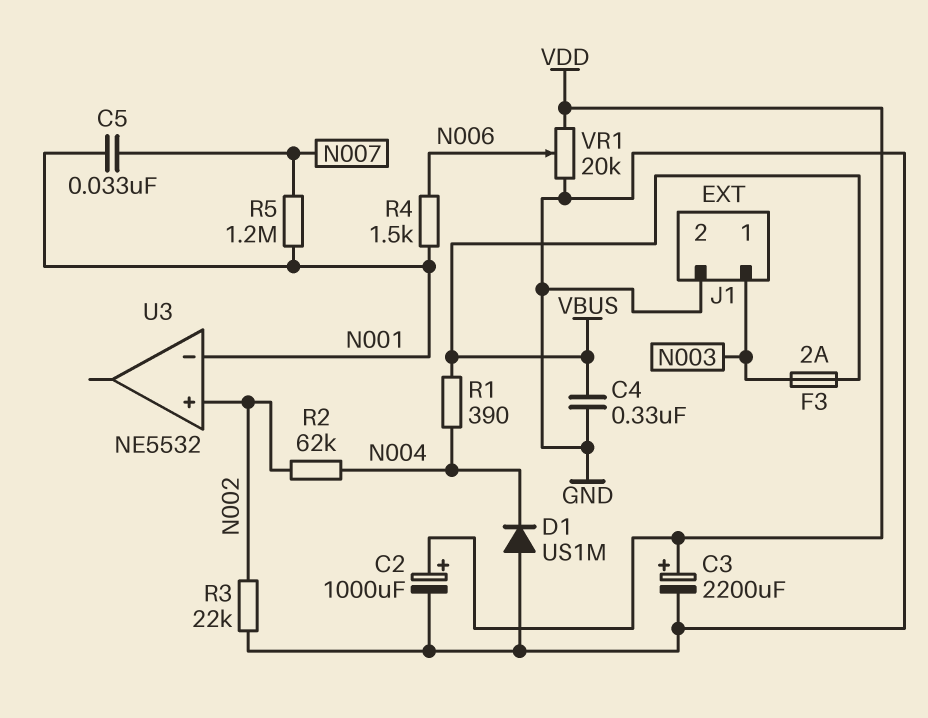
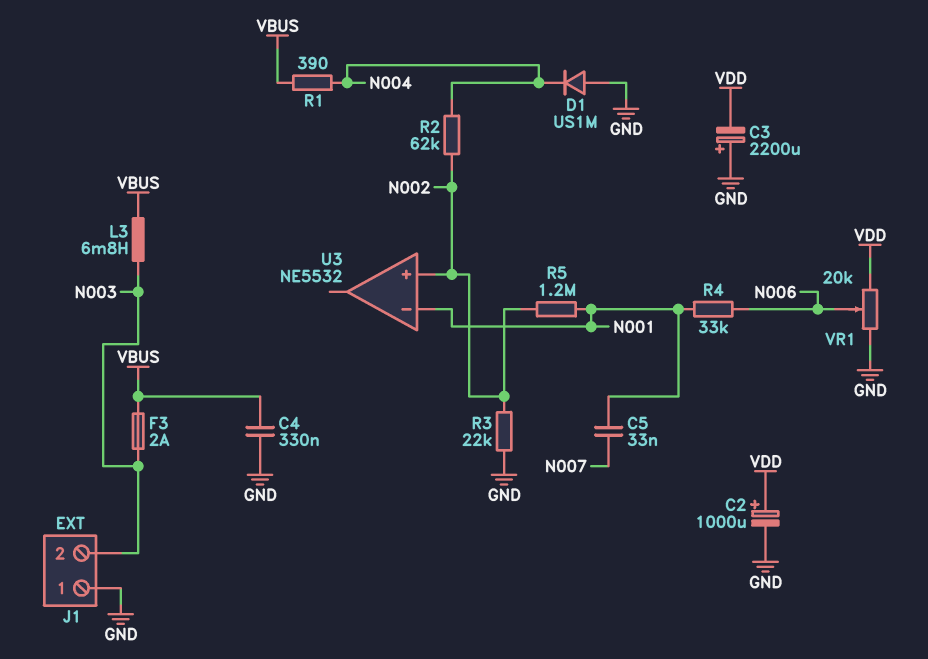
C3: 2200uF (plus VDD, minus GND) -> 2200uF (plus GND, minus VDD)
J1 pin 1: N003 -> GND
J1 pin 2: GND -> N003
L3: none -> 6.8mH (N003, VBUS)
R4: 1.5k (N001, N006) -> 33k (N001, N006)
R5: 1.2M (N001, N007) -> 1.2M (N001, N002)

